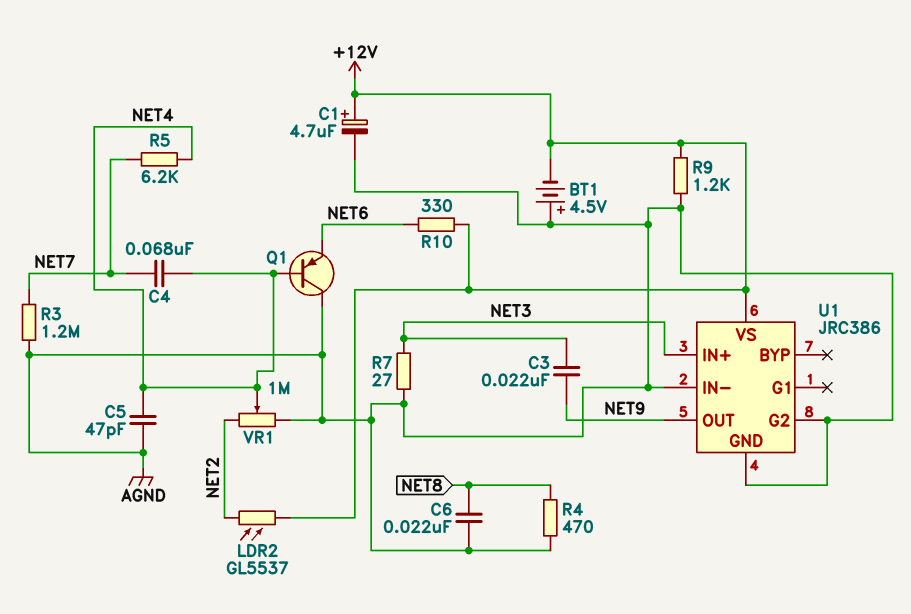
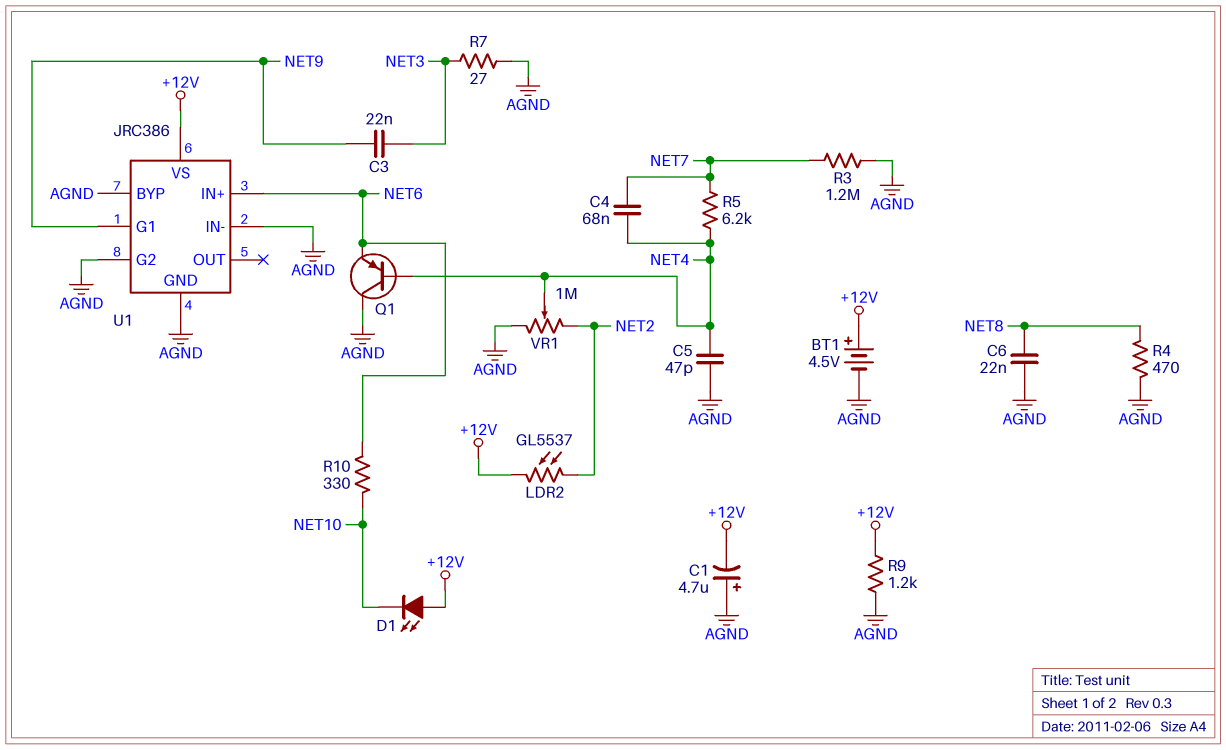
BT1: 4.5V (plus AGND, minus +12V) -> 4.5V (plus +12V, minus AGND)
C1: 4.7uF (plus +12V, minus AGND) -> 4.7uF (plus AGND, minus +12V)
D1: none -> LED (A +12V, K NET10)
R10: 330 (+12V, NET6) -> 330 (NET6, NET10)
U1 pin BYP: none -> AGND
U1 pin G1: none -> NET9
U1 pin IN+: NET3 -> NET6
U1 pin OUT: NET9 -> none

